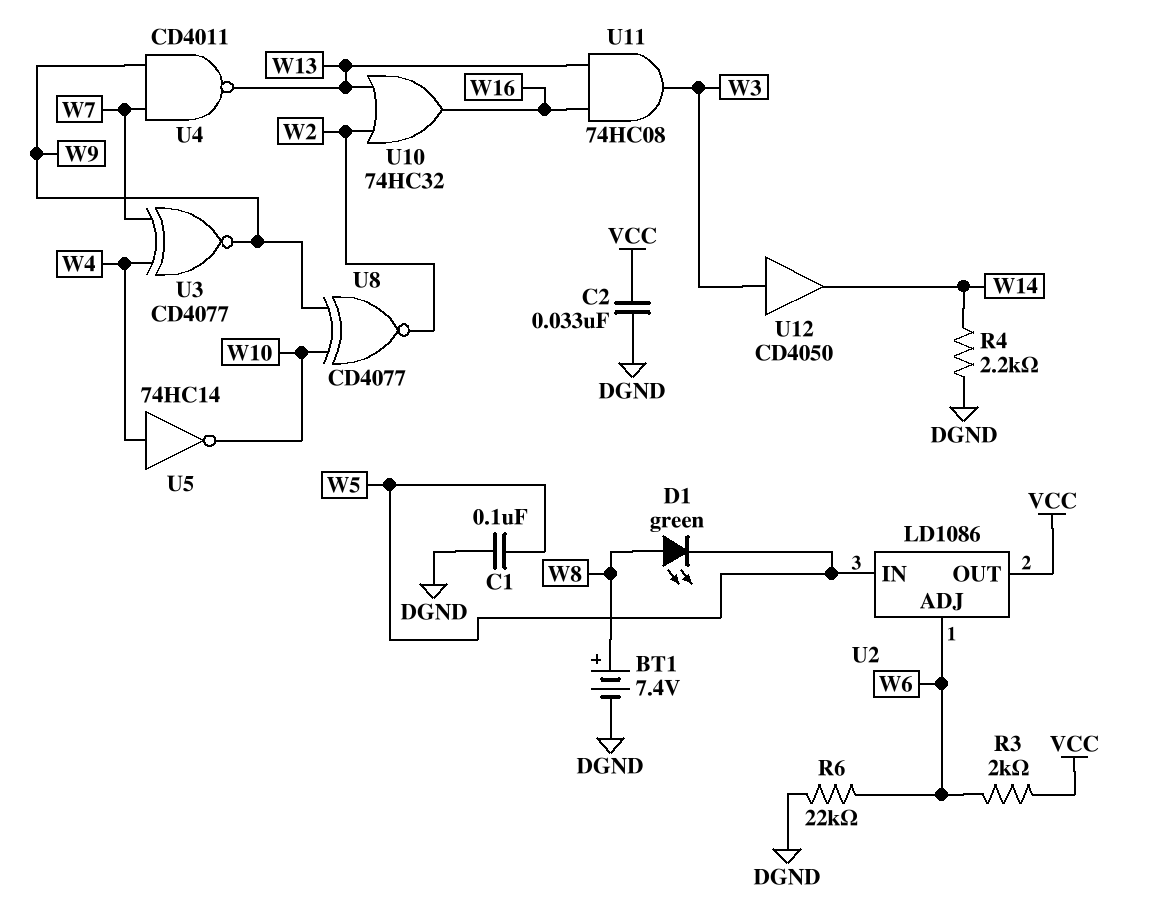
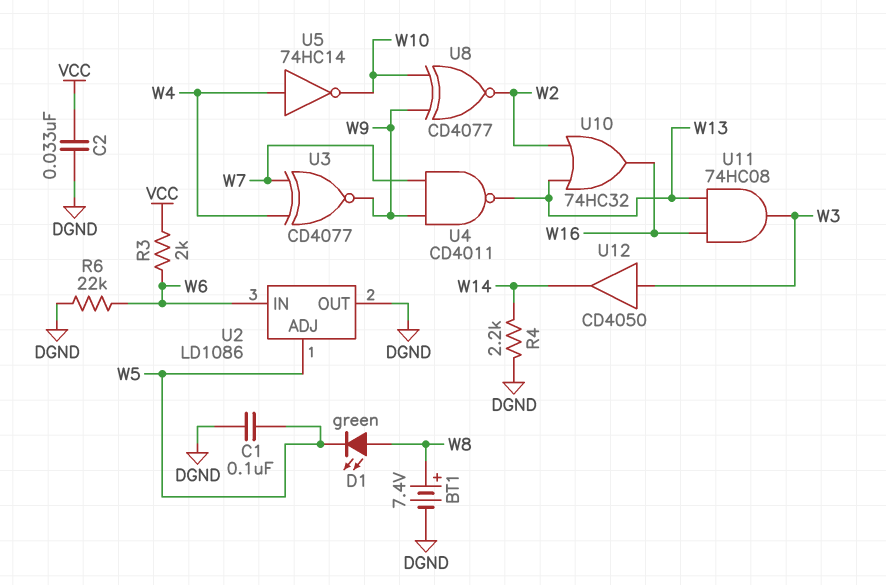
U2 pin ADJ: W6 -> W5
U2 pin IN: W5 -> W6
U2 pin OUT: VCC -> DGND

